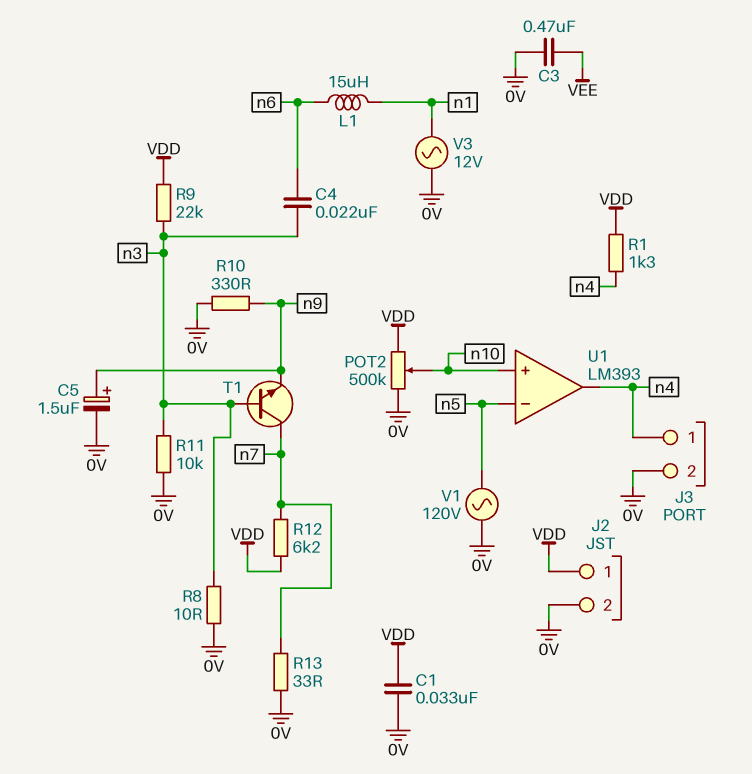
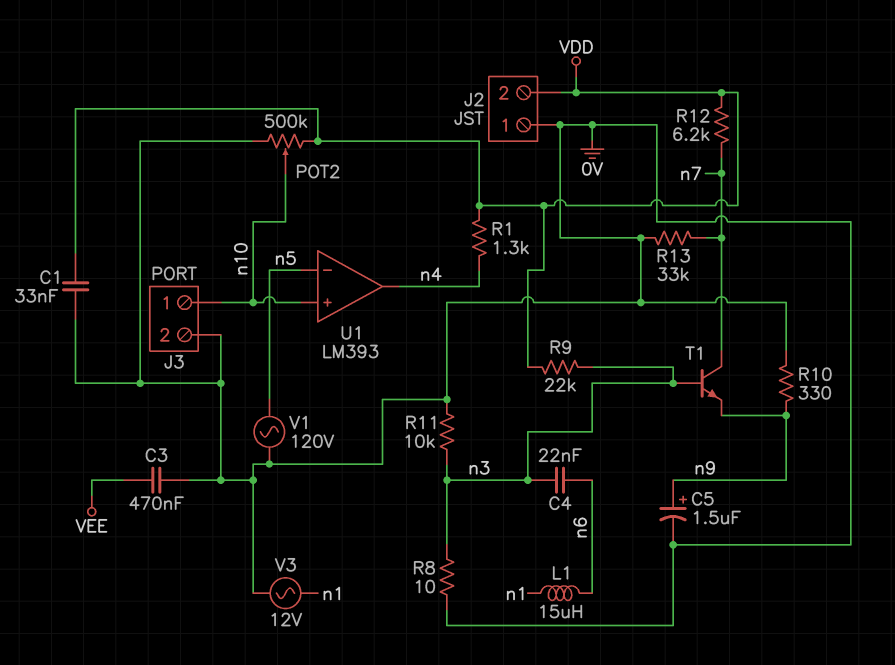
J2 pin 1: VDD -> 0V
J2 pin 2: 0V -> VDD
J3 pin 1: n4 -> n10
R13: 33 (0V, n7) -> 33k (0V, n7)

